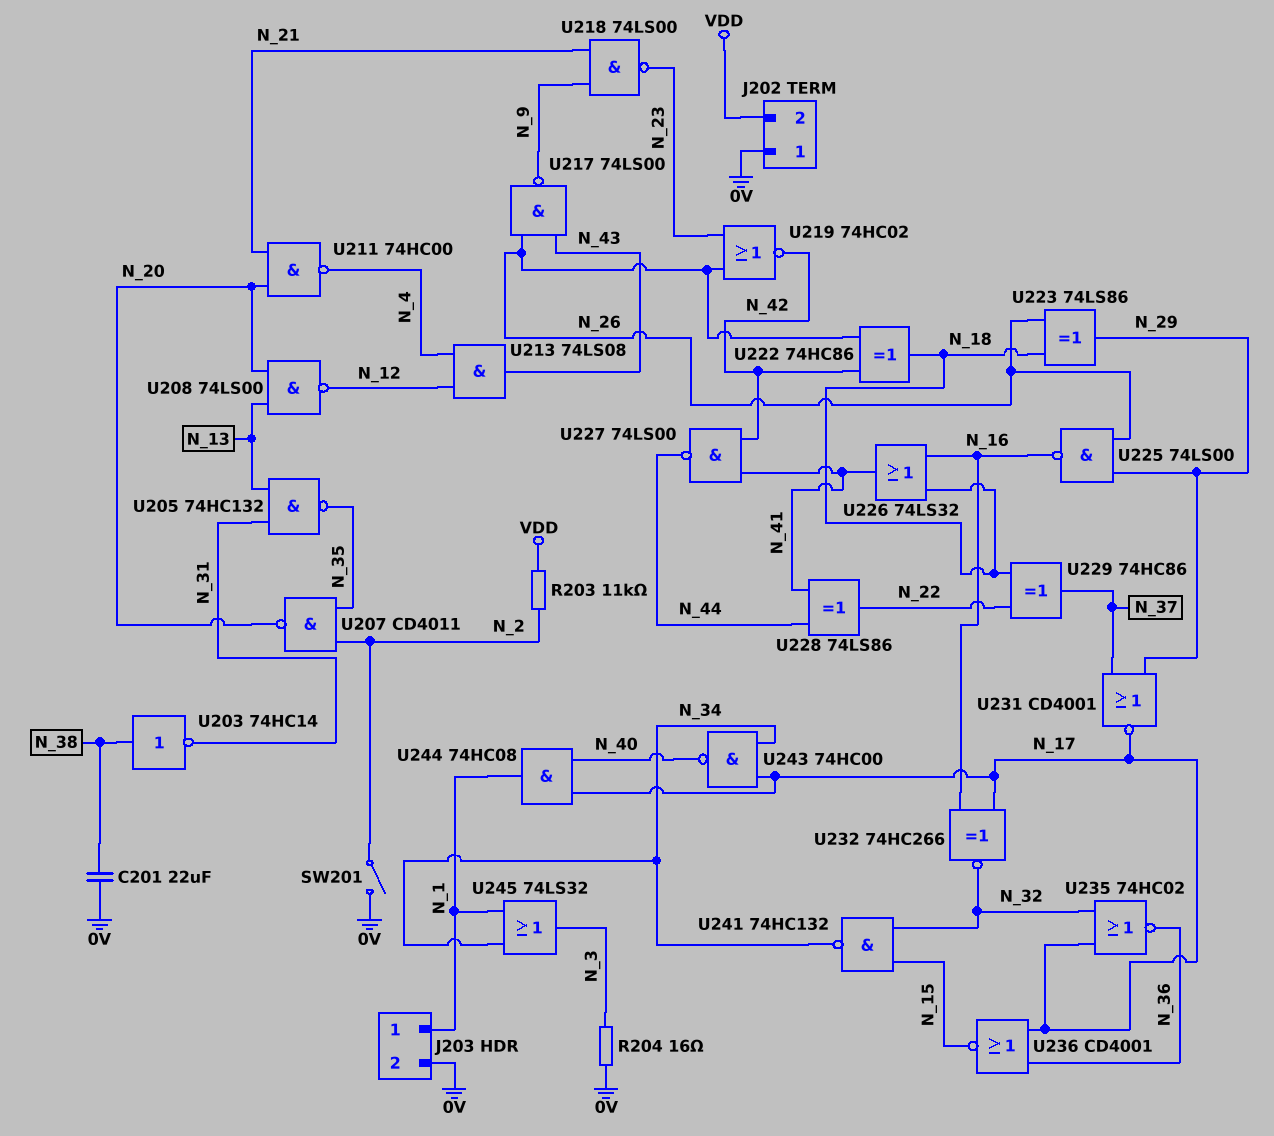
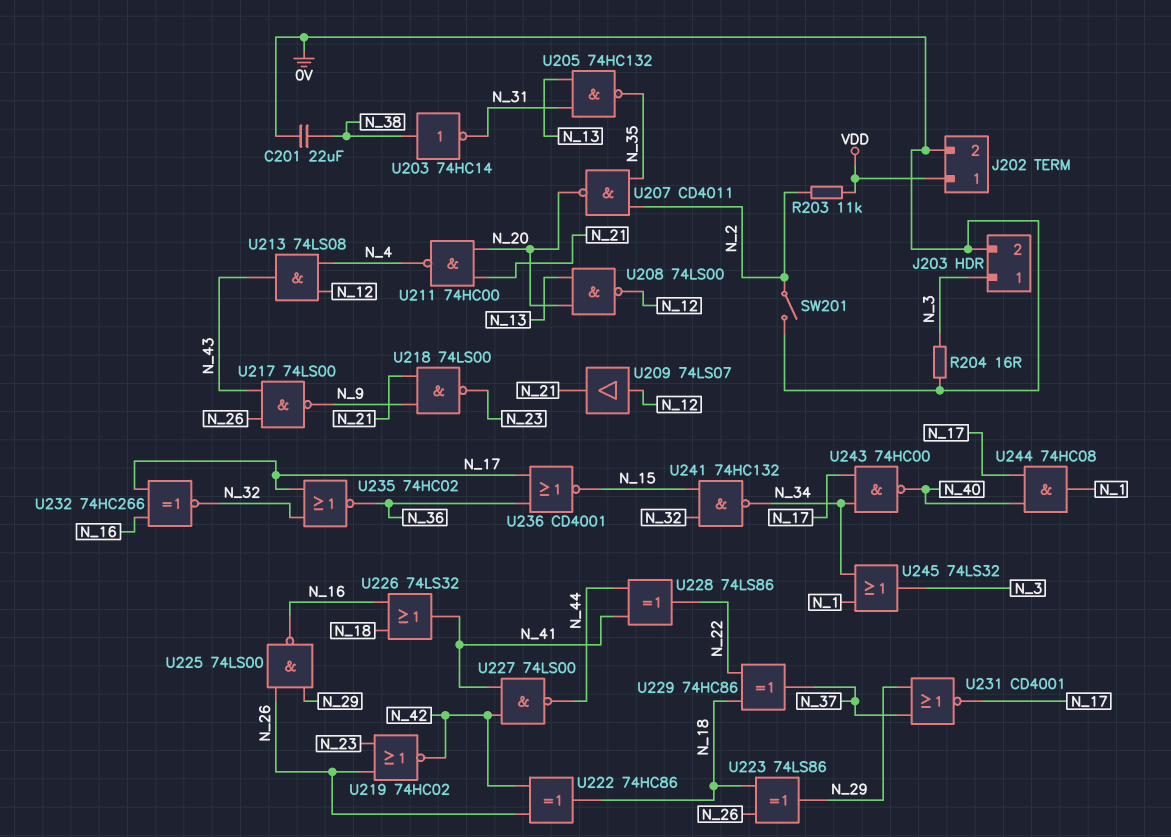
J202 pin 1: 0V -> VDD
J202 pin 2: VDD -> 0V
J203 pin 1: N_1 -> N_3
U209: none -> buffer 74LS07 (in N_12, out N_21)

